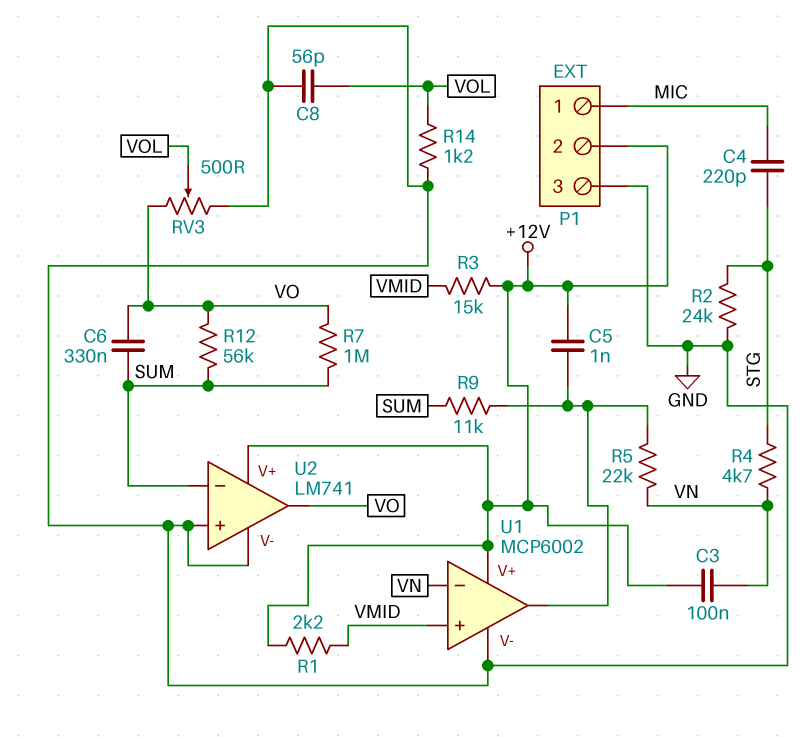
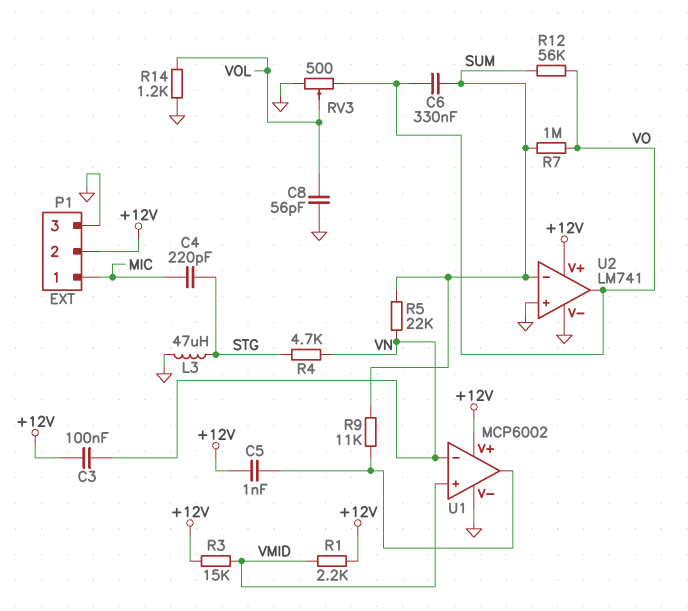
L3: none -> 47uH (GND, STG)
R2: 24k (GND, STG) -> none
R5: 22k (U1/out, VN) -> 22k (SUM, VN)

